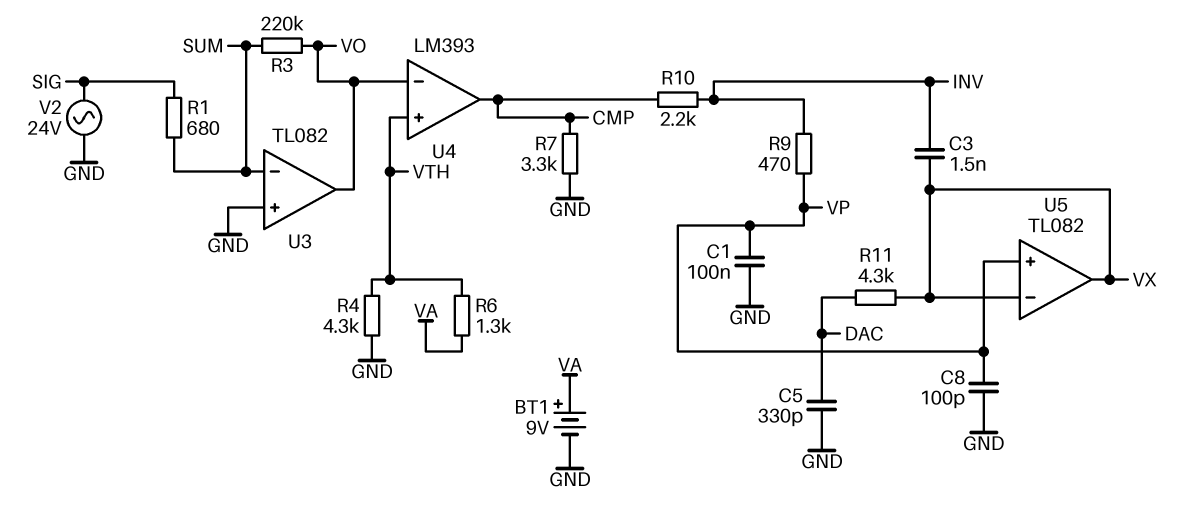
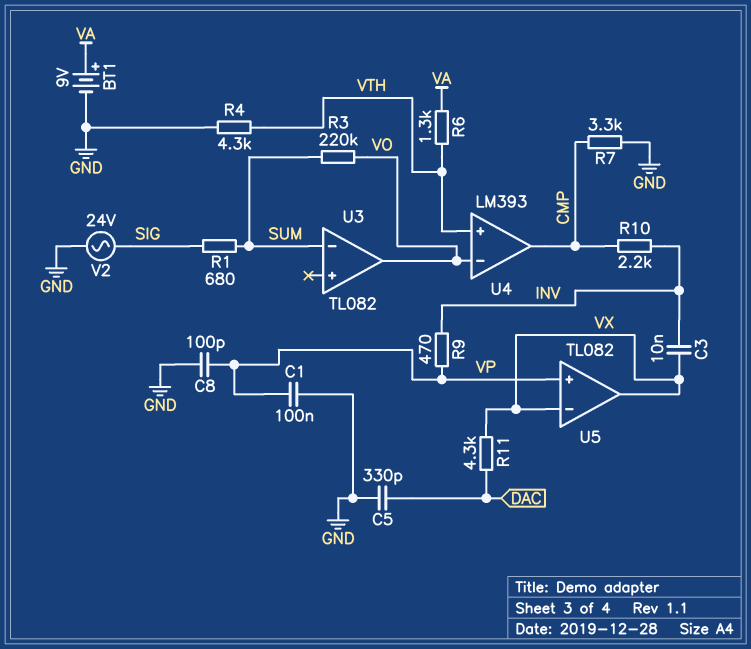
C3: 1.5nF (INV, VX) -> 10nF (INV, VX)
U3 pin in+: GND -> none

